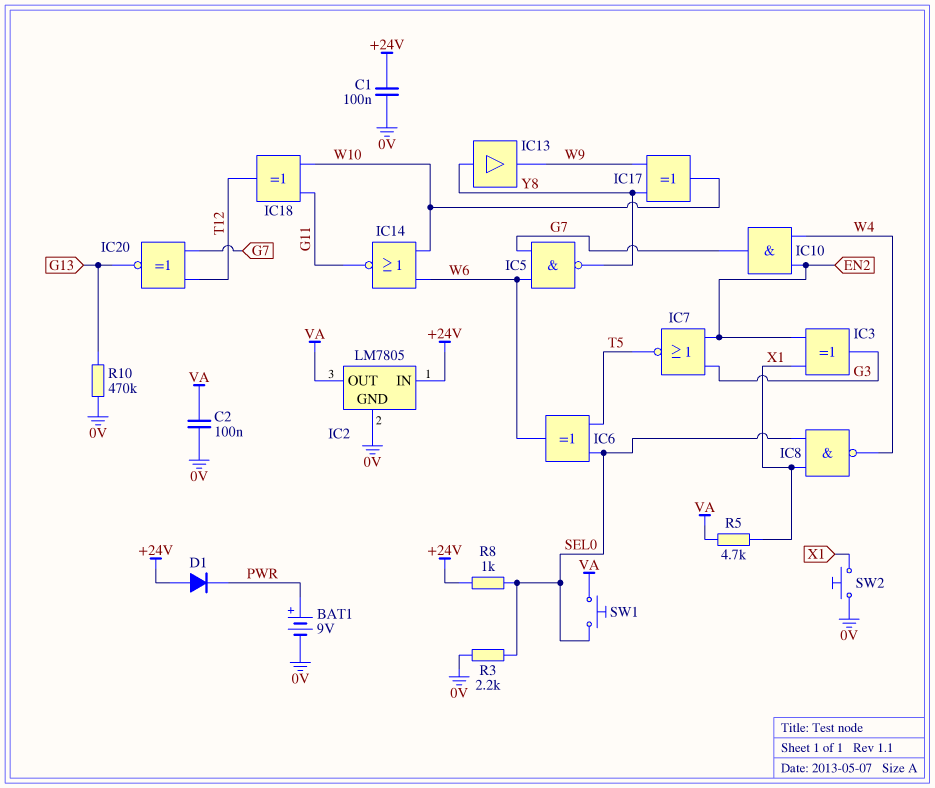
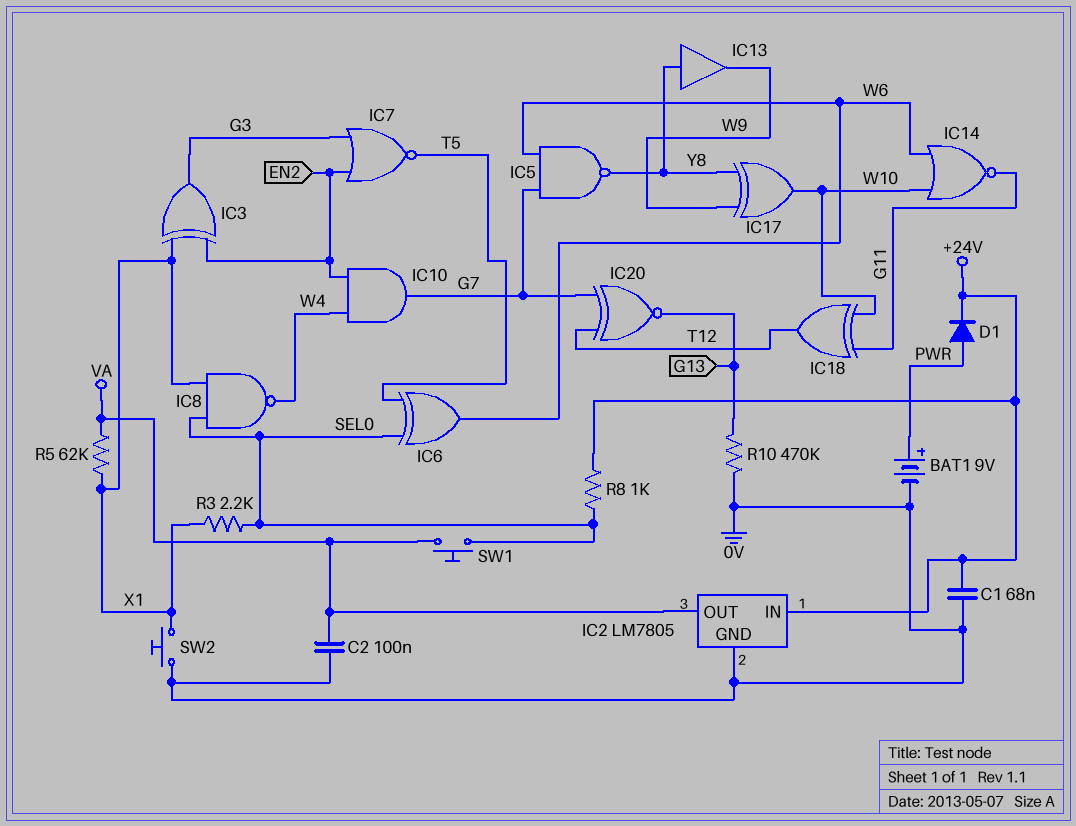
C1: 100nF (+24V, 0V) -> 68nF (+24V, 0V)
D1: diode (A +24V, K PWR) -> diode (A PWR, K +24V)
R3: 2.2k (0V, SEL0) -> 2.2k (SEL0, X1)
R5: 4.7k (VA, X1) -> 62k (VA, X1)

